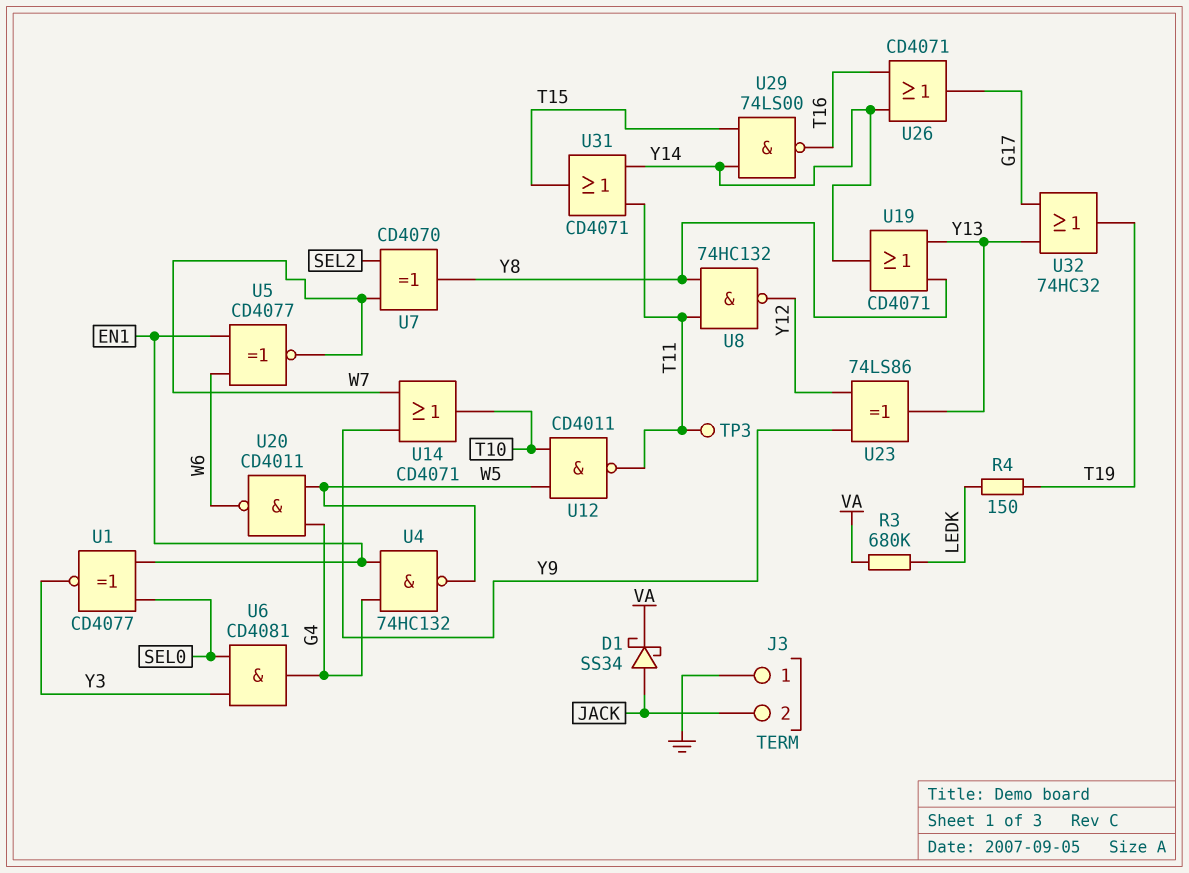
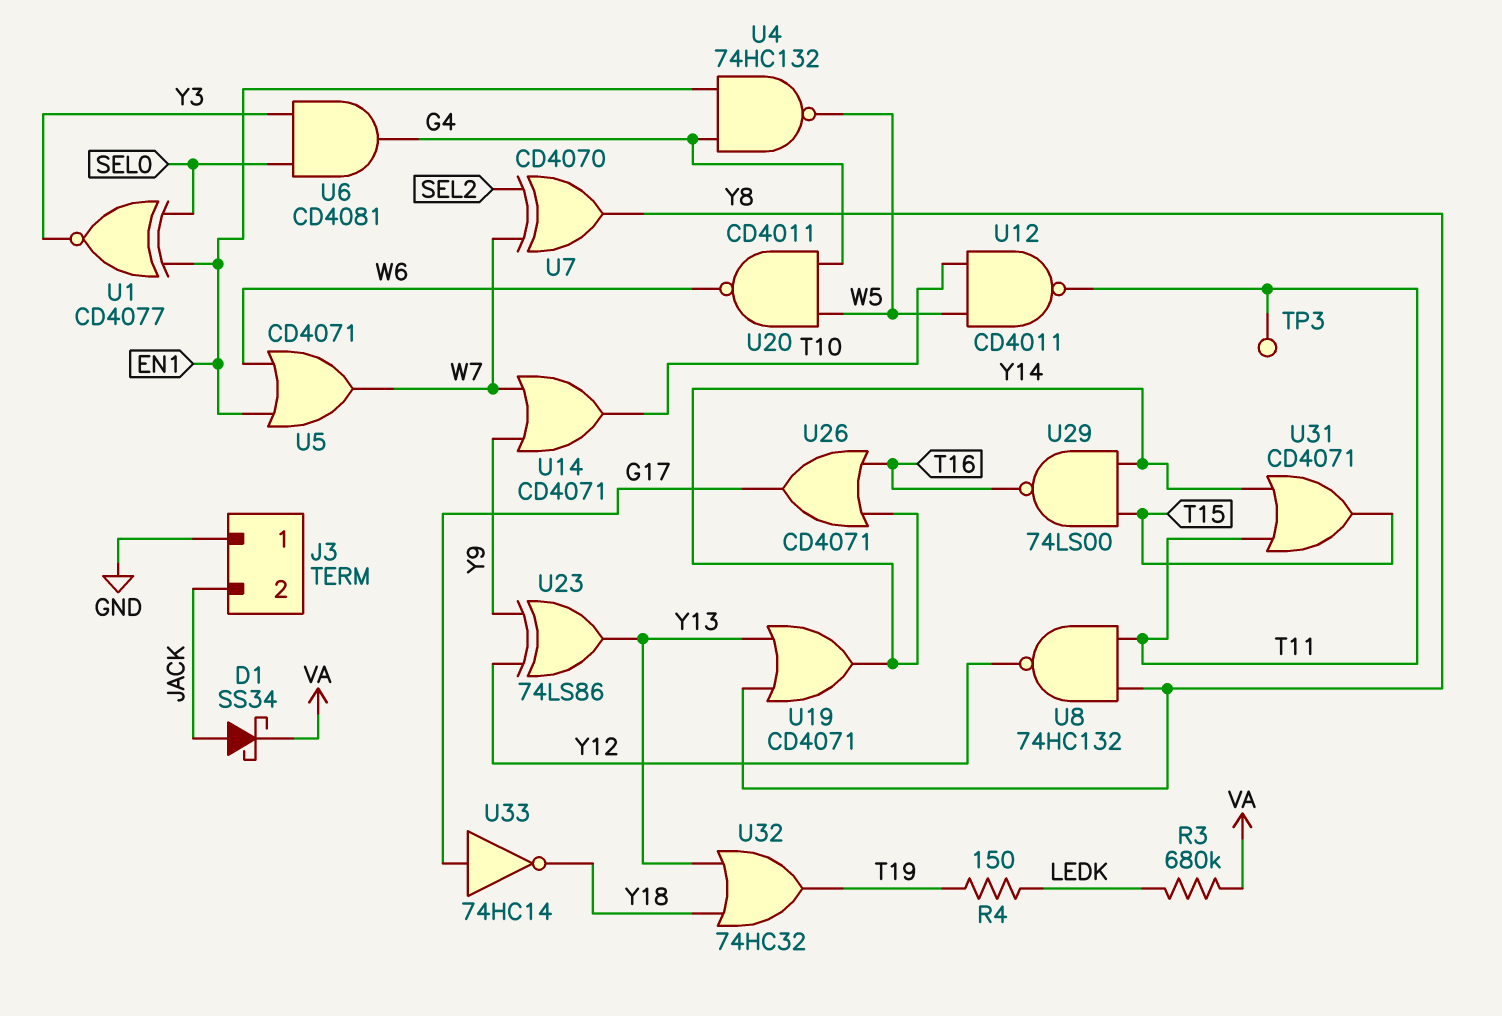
U5: XNOR CD4077 (in EN1, in W6, out W7) -> OR CD4071 (in EN1, in W6, out W7)
U32: OR 74HC32 (in G17, in Y13, out T19) -> OR 74HC32 (in Y13, in Y18, out T19)
U33: none -> NOT 74HC14 (in G17, out Y18)

